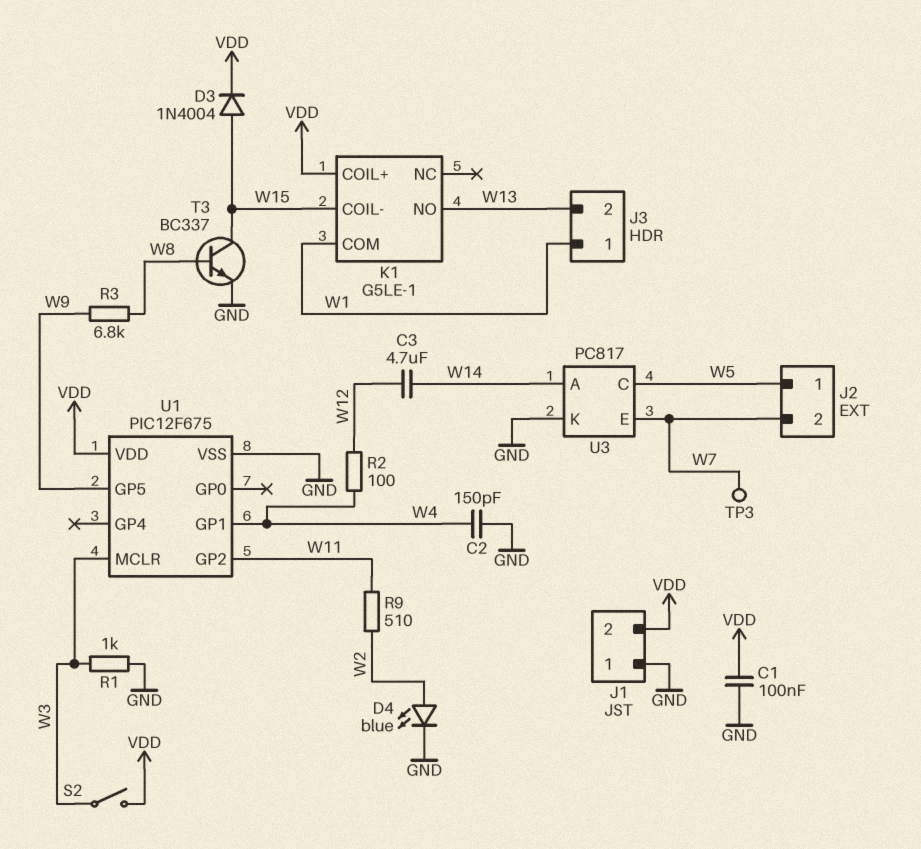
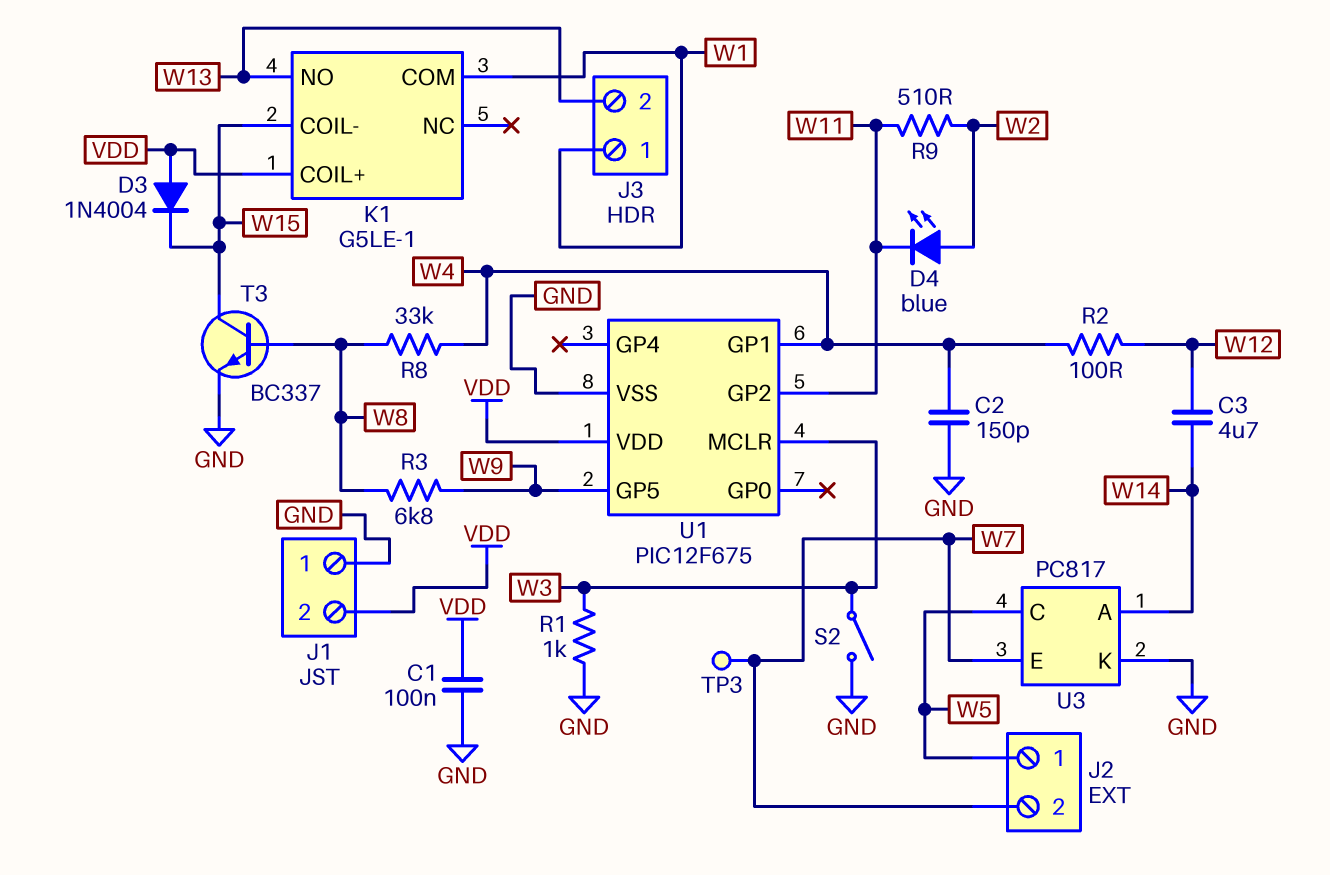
D3: diode 1N4004 (A W15, K VDD) -> diode 1N4004 (A VDD, K W15)
D4: LED blue (A W2, K GND) -> LED blue (A W2, K W11)
R8: none -> 33k (W4, W8)
S2: switch (VDD, W3) -> switch (GND, W3)

